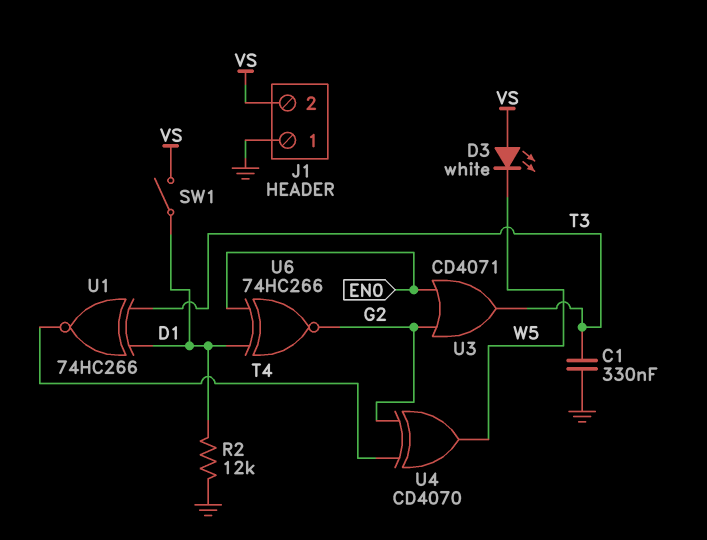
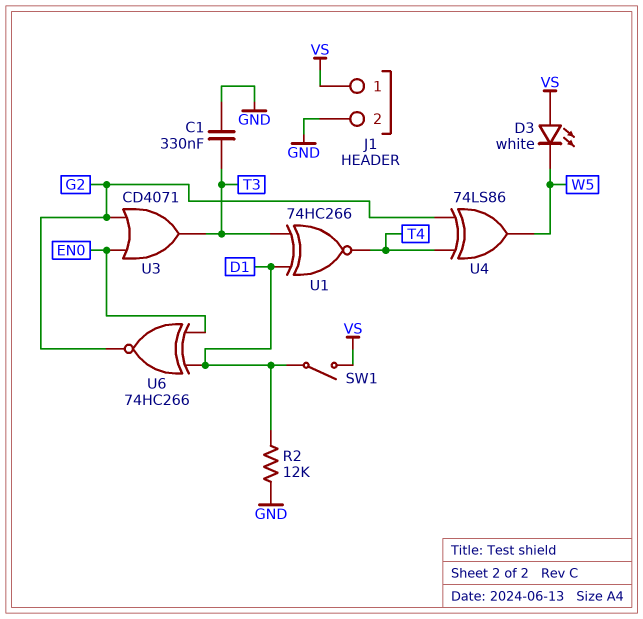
J1 pin 1: GND -> VS
J1 pin 2: VS -> GND
U4: XOR CD4070 (in G2, in T4, out W5) -> XOR 74LS86 (in G2, in T4, out W5)

